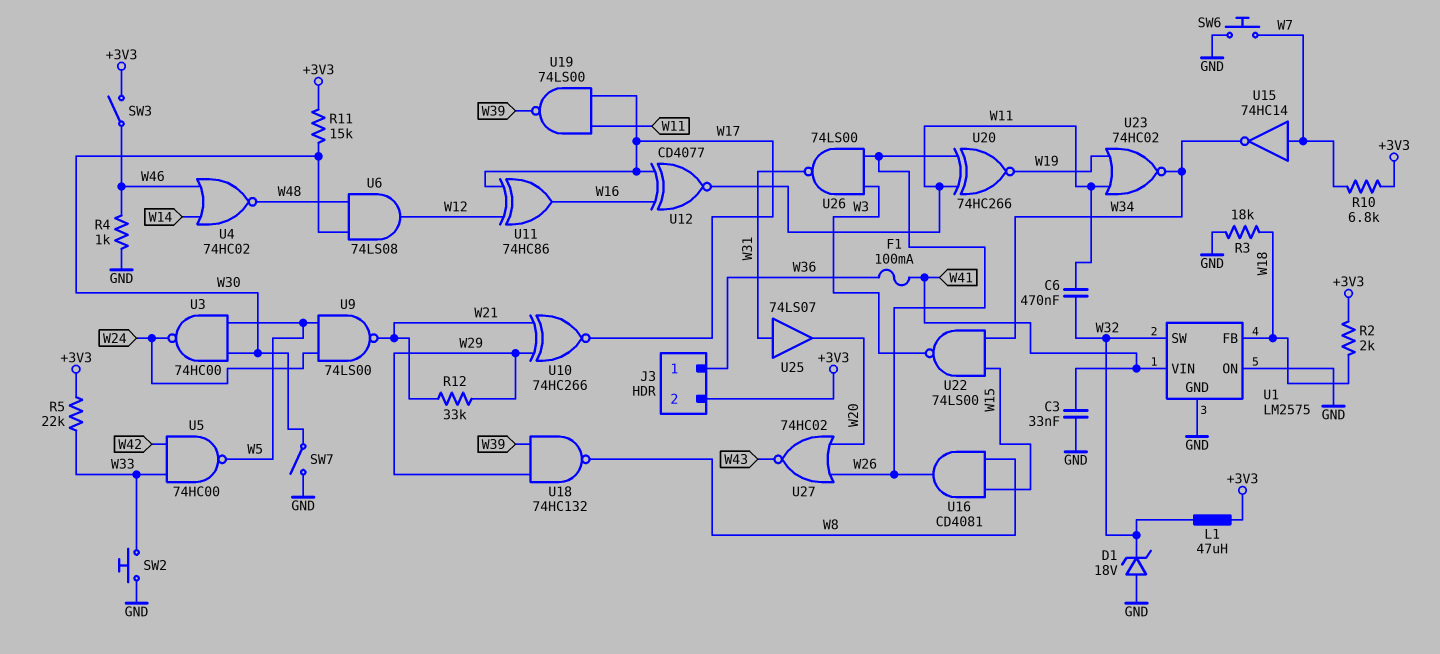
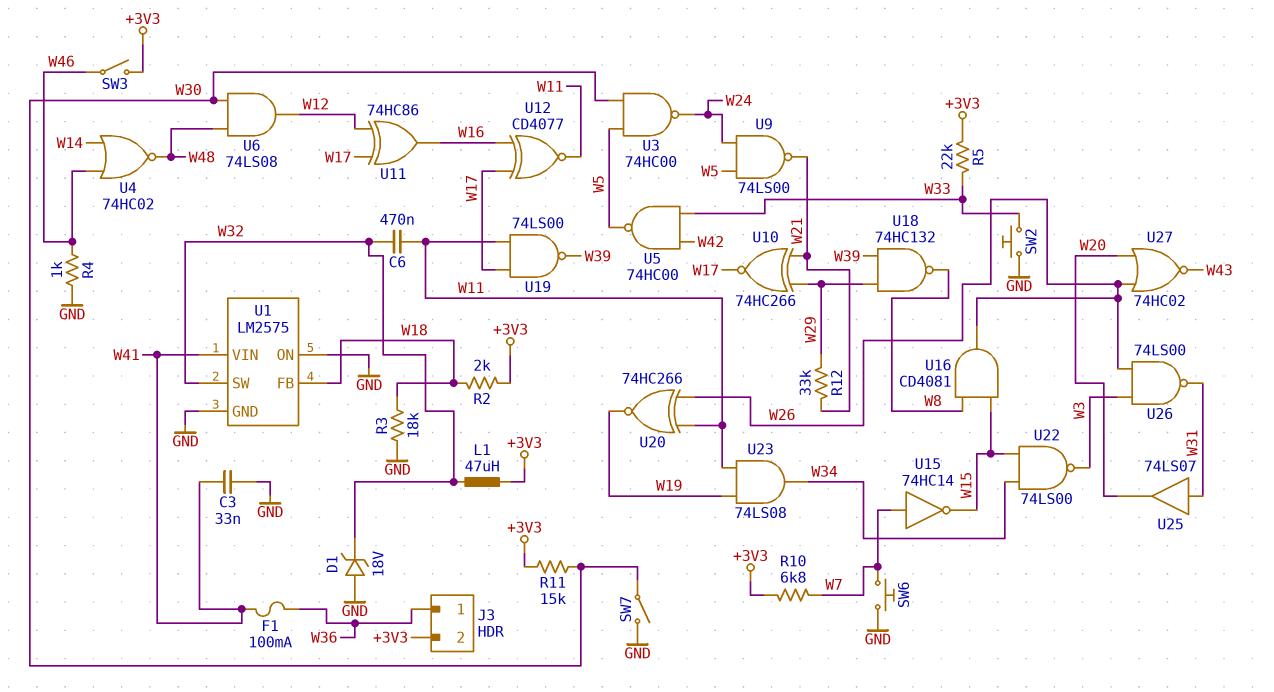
U15: NOT 74HC14 (in W7, out W34) -> NOT 74HC14 (in W7, out W15)
U23: NOR 74HC02 (in W11, in W19, out W34) -> AND 74LS08 (in W11, in W19, out W34)

